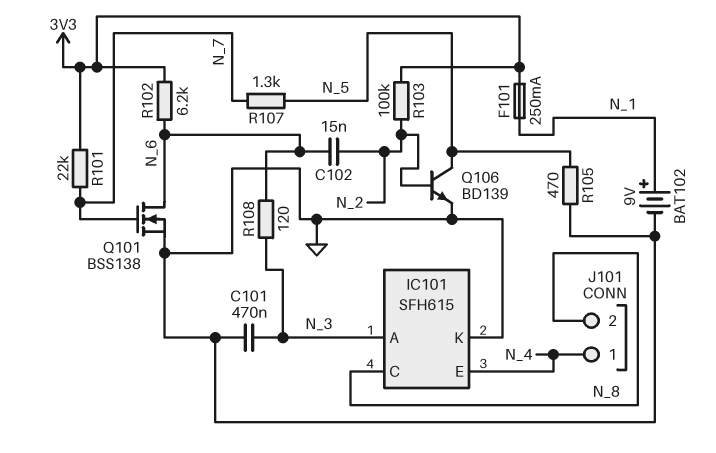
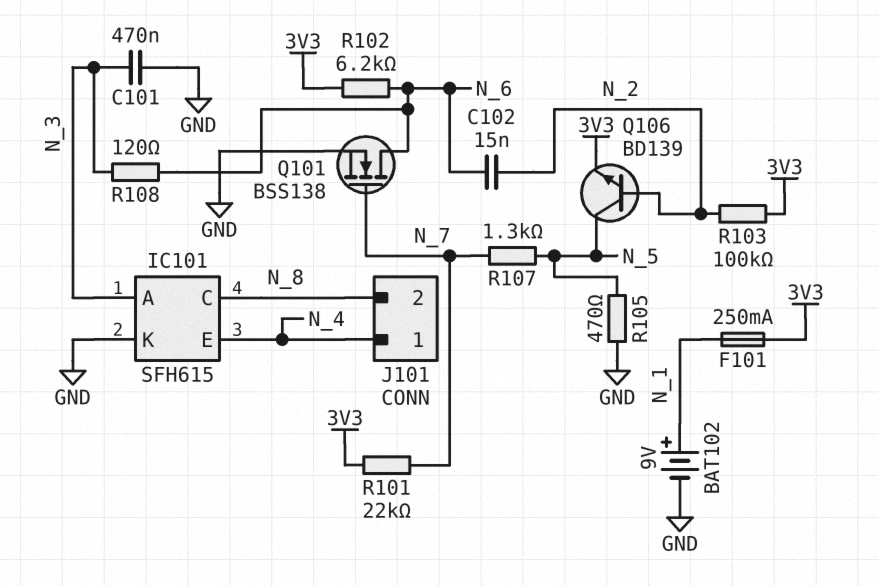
Q106: NPN BD139 (B N_2, C N_5, E GND) -> NPN BD139 (B N_2, C N_5, E 3V3)

